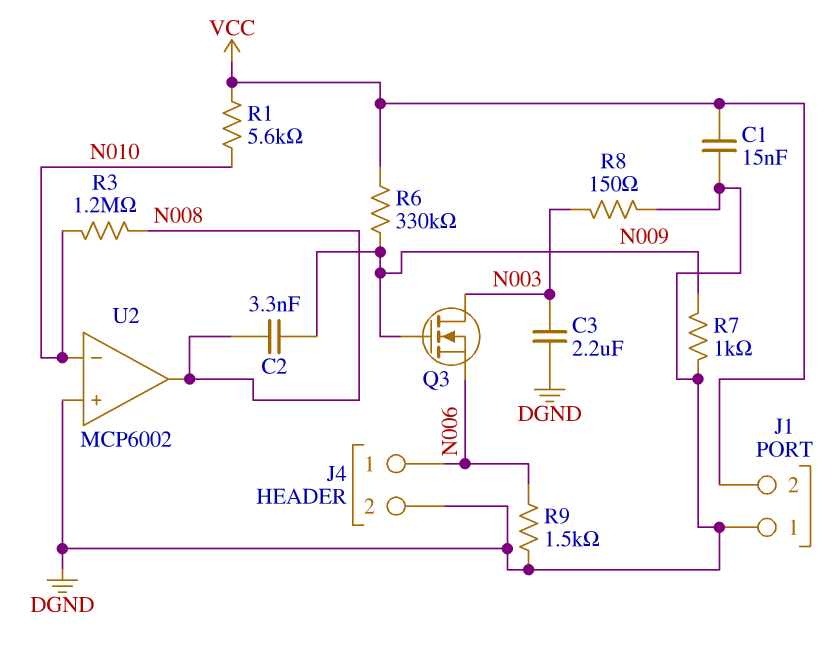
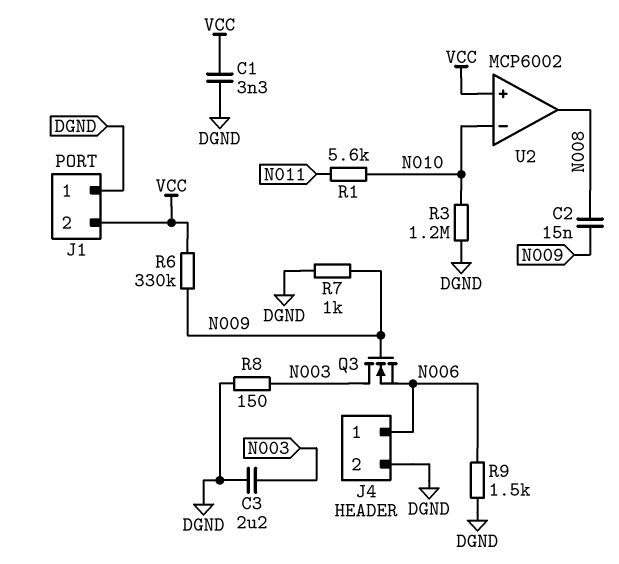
C1: 15nF (DGND, VCC) -> 3.3nF (DGND, VCC)
C2: 3.3nF (N008, N009) -> 15nF (N008, N009)
R1: 5.6k (N010, VCC) -> 5.6k (N010, N011)
R3: 1.2M (N008, N010) -> 1.2M (DGND, N010)
U2 pin in+: DGND -> VCC

